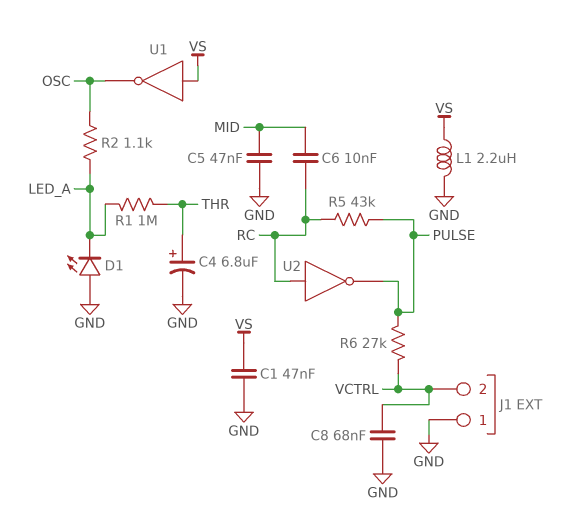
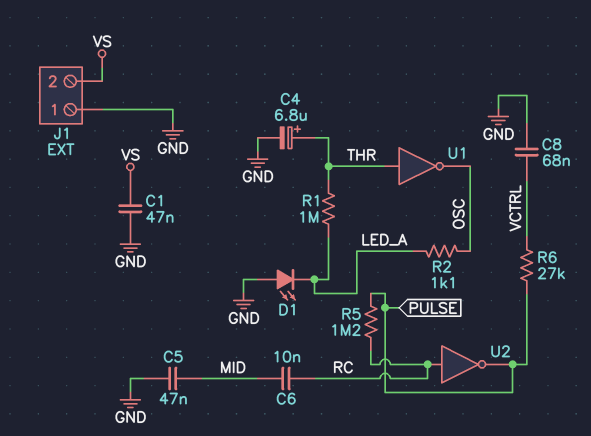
J1 pin 2: VCTRL -> VS
L1: 2.2uH (GND, VS) -> none
R5: 43k (PULSE, RC) -> 1.2M (PULSE, RC)
U1: NOT (in VS, out OSC) -> NOT (in THR, out OSC)

